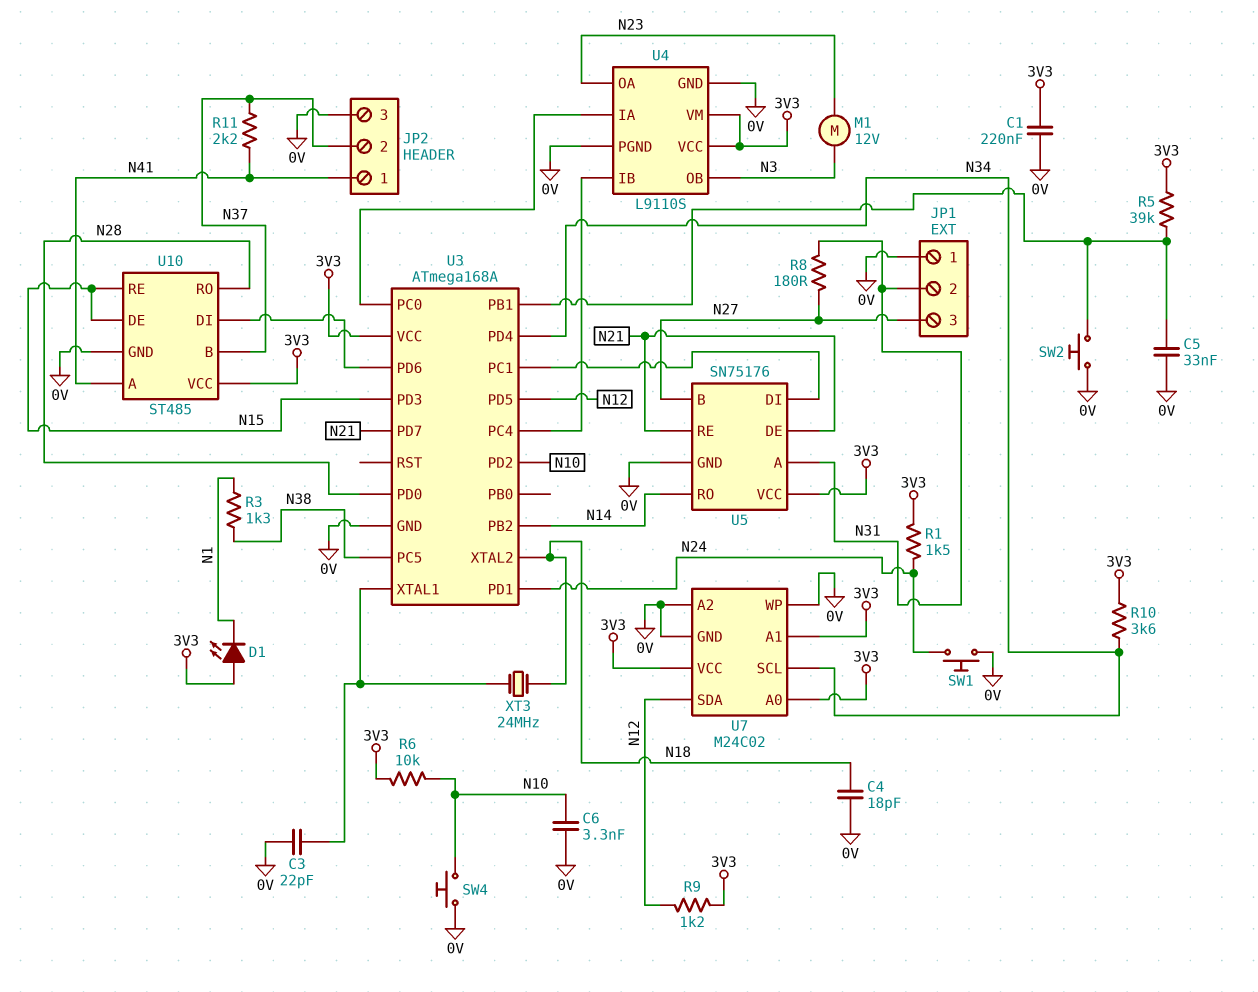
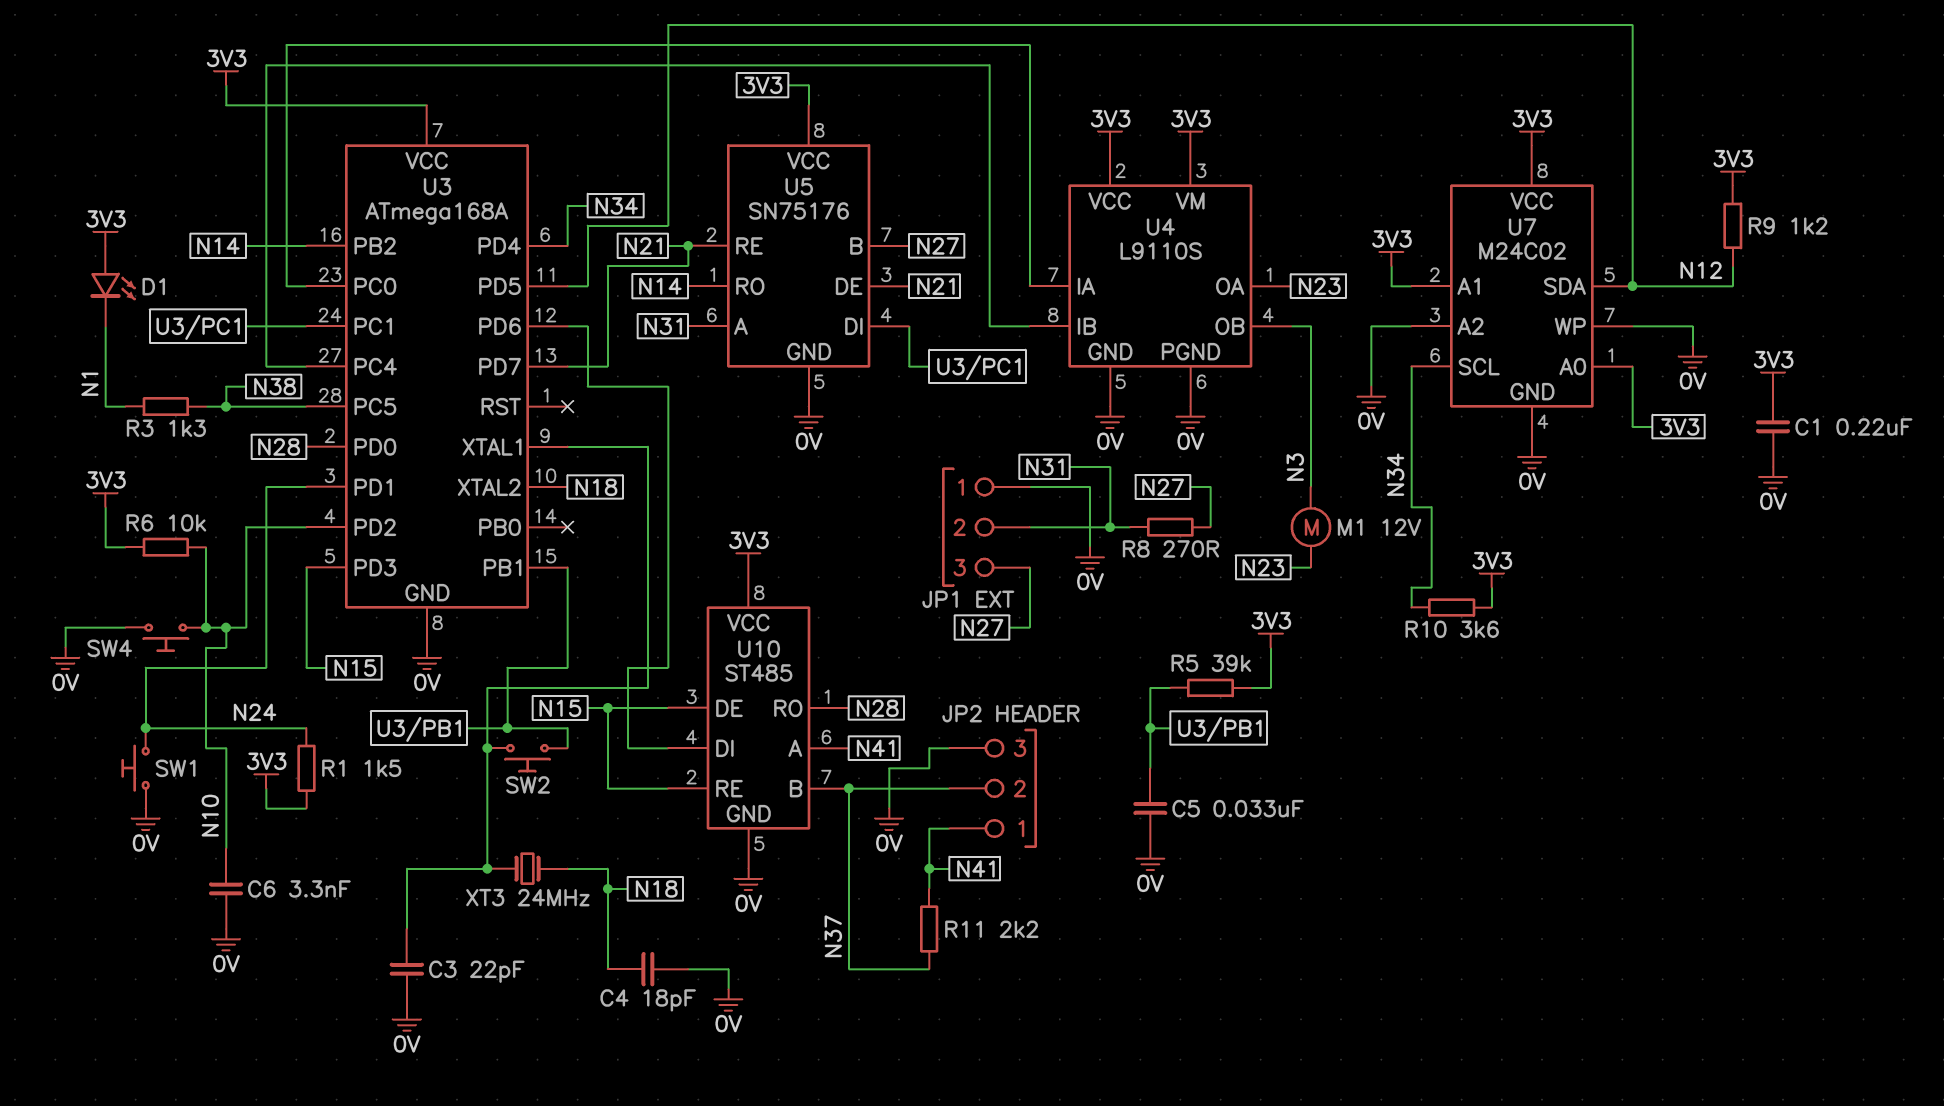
R8: 180 (N27, N31) -> 270 (N27, N31)
SW2: button (0V, U3/PB1) -> button (U3/PB1, U3/XTAL1)

